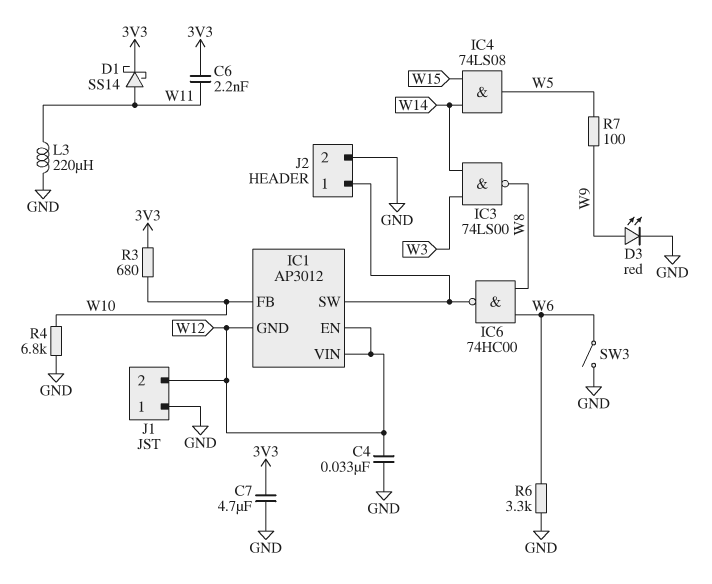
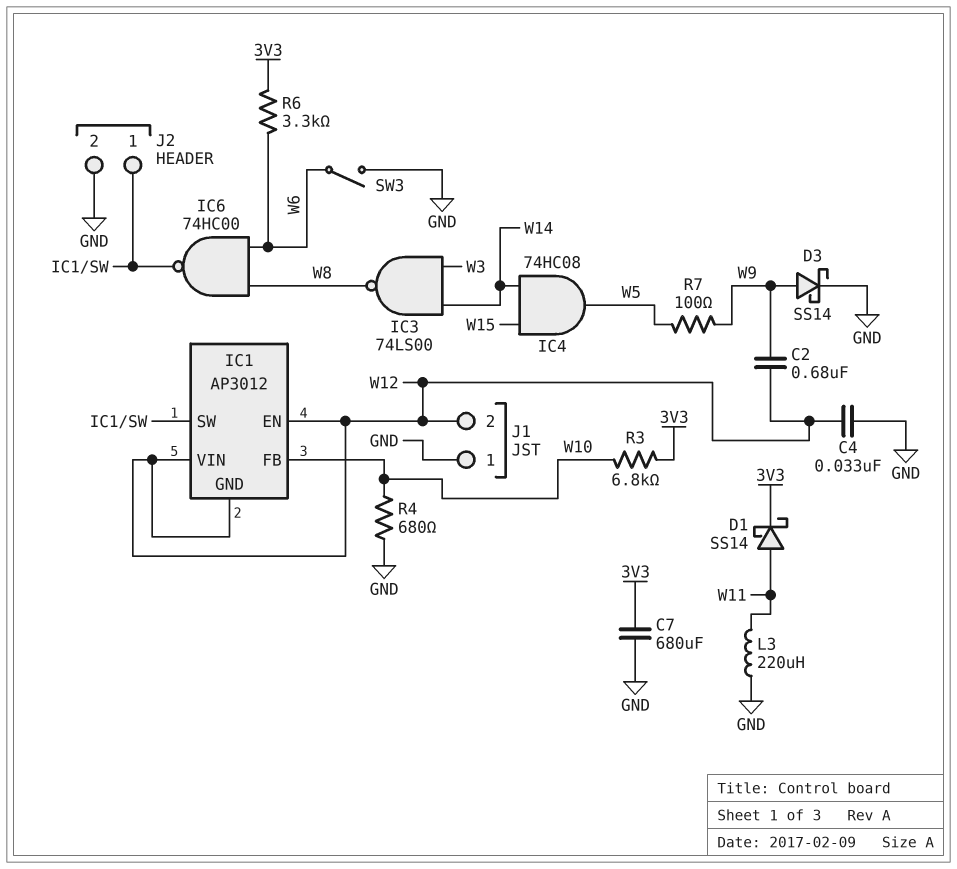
C2: none -> 680nF (W9, W12)
C6: 2.2nF (3V3, W11) -> none
C7: 4.7uF (3V3, GND) -> 680uF (3V3, GND)
D3: LED red (A W9, K GND) -> schottky SS14 (A W9, K GND)
IC4: AND 74LS08 (in W14, in W15, out W5) -> AND 74HC08 (in W14, in W15, out W5)
R3: 680 (3V3, W10) -> 6.8k (3V3, W10)
R4: 6.8k (GND, W10) -> 680 (GND, W10)
R6: 3.3k (GND, W6) -> 3.3k (3V3, W6)

